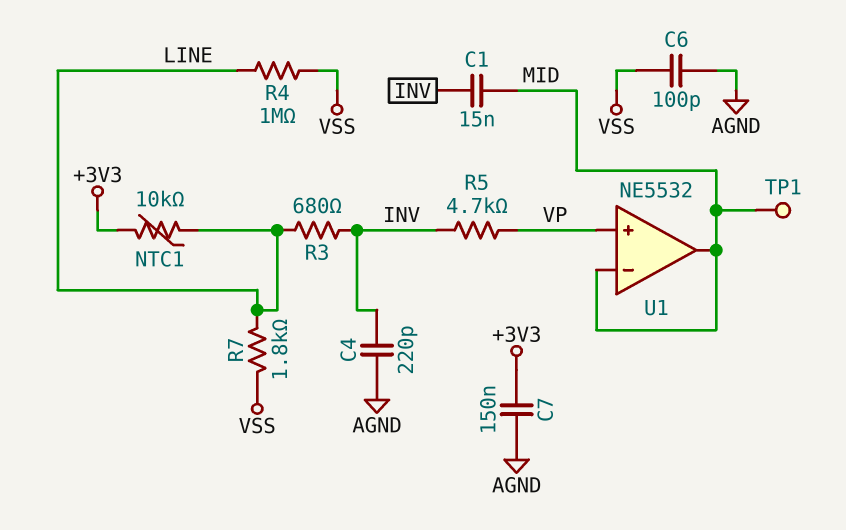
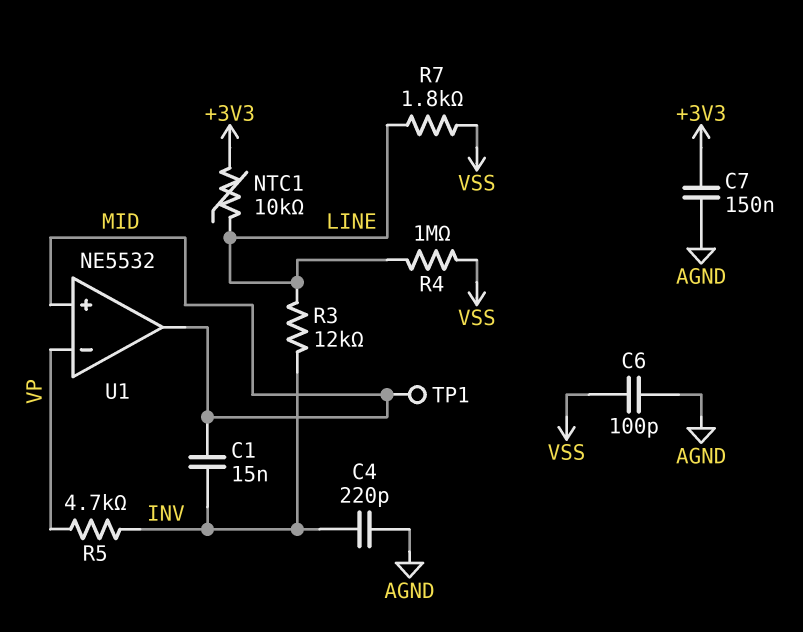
R3: 680 (INV, LINE) -> 12k (INV, LINE)
U1 pin in+: VP -> MID
U1 pin in-: MID -> VP

